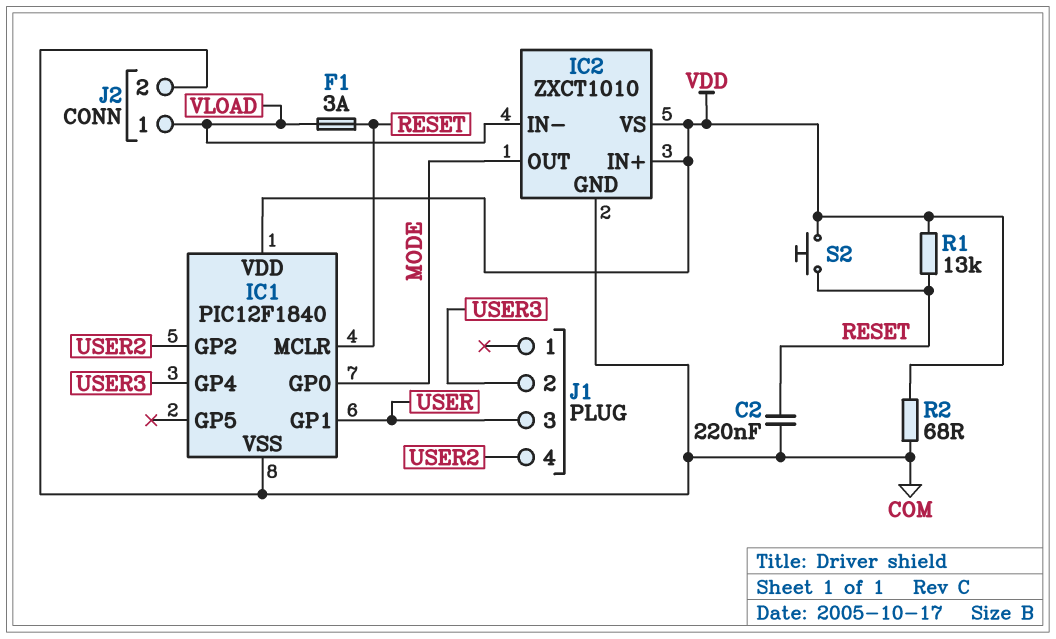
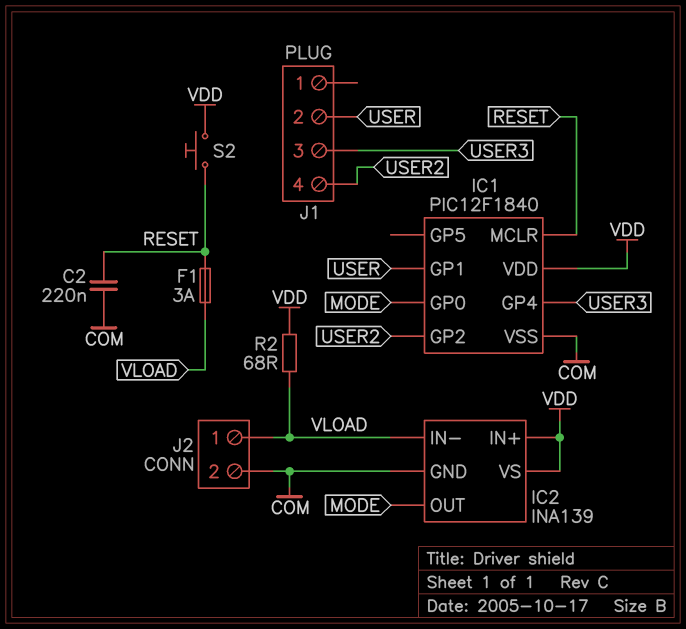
IC2: ZXCT1010 -> INA139
J1 pin 2: USER3 -> USER
J1 pin 3: USER -> USER3
R1: 13k (RESET, VDD) -> none
R2: 68 (COM, VDD) -> 68 (VDD, VLOAD)

